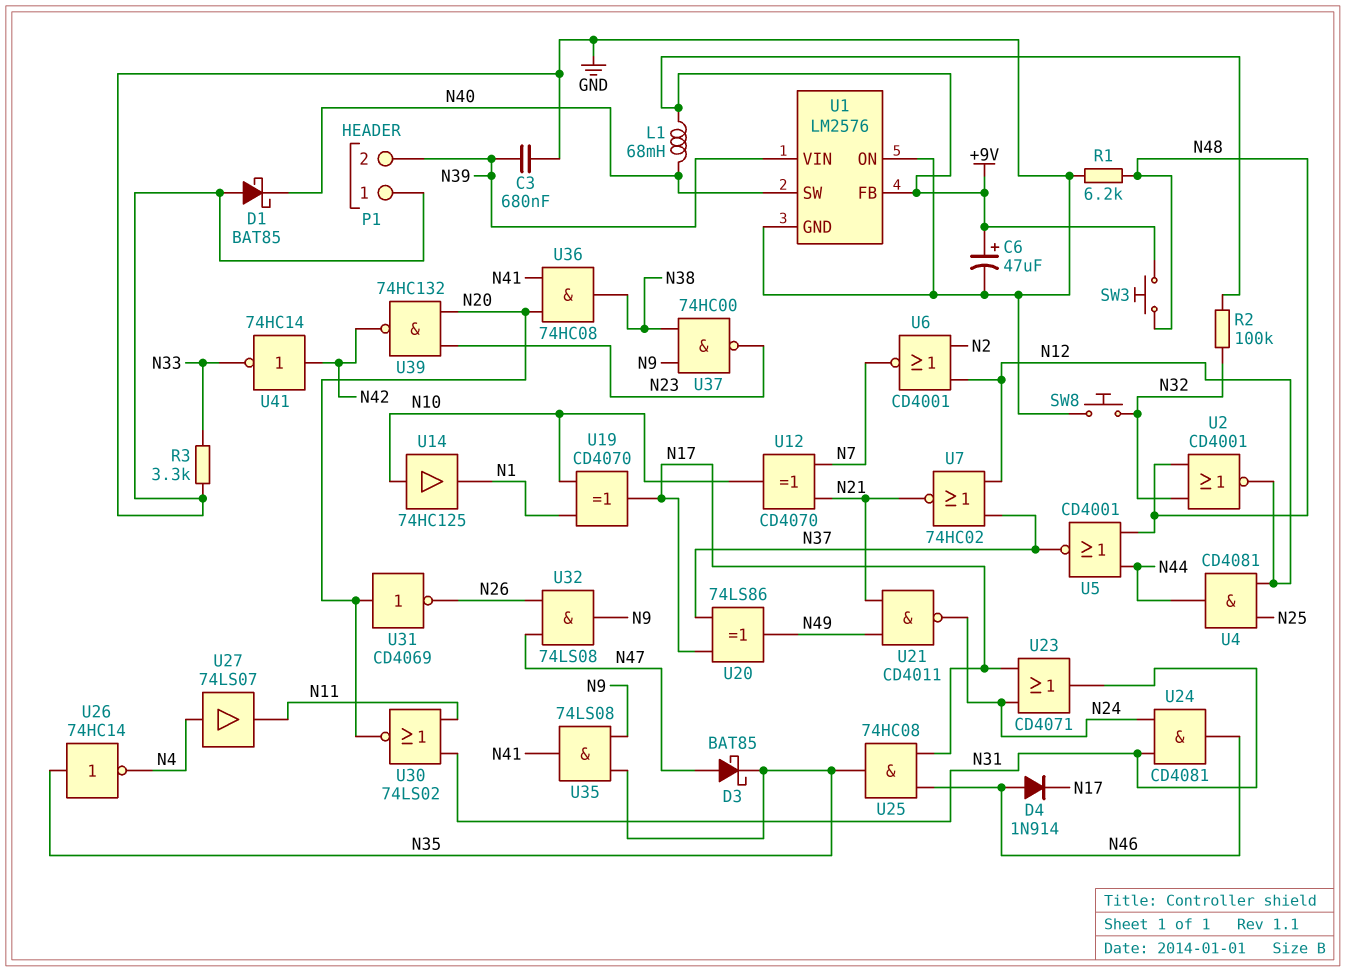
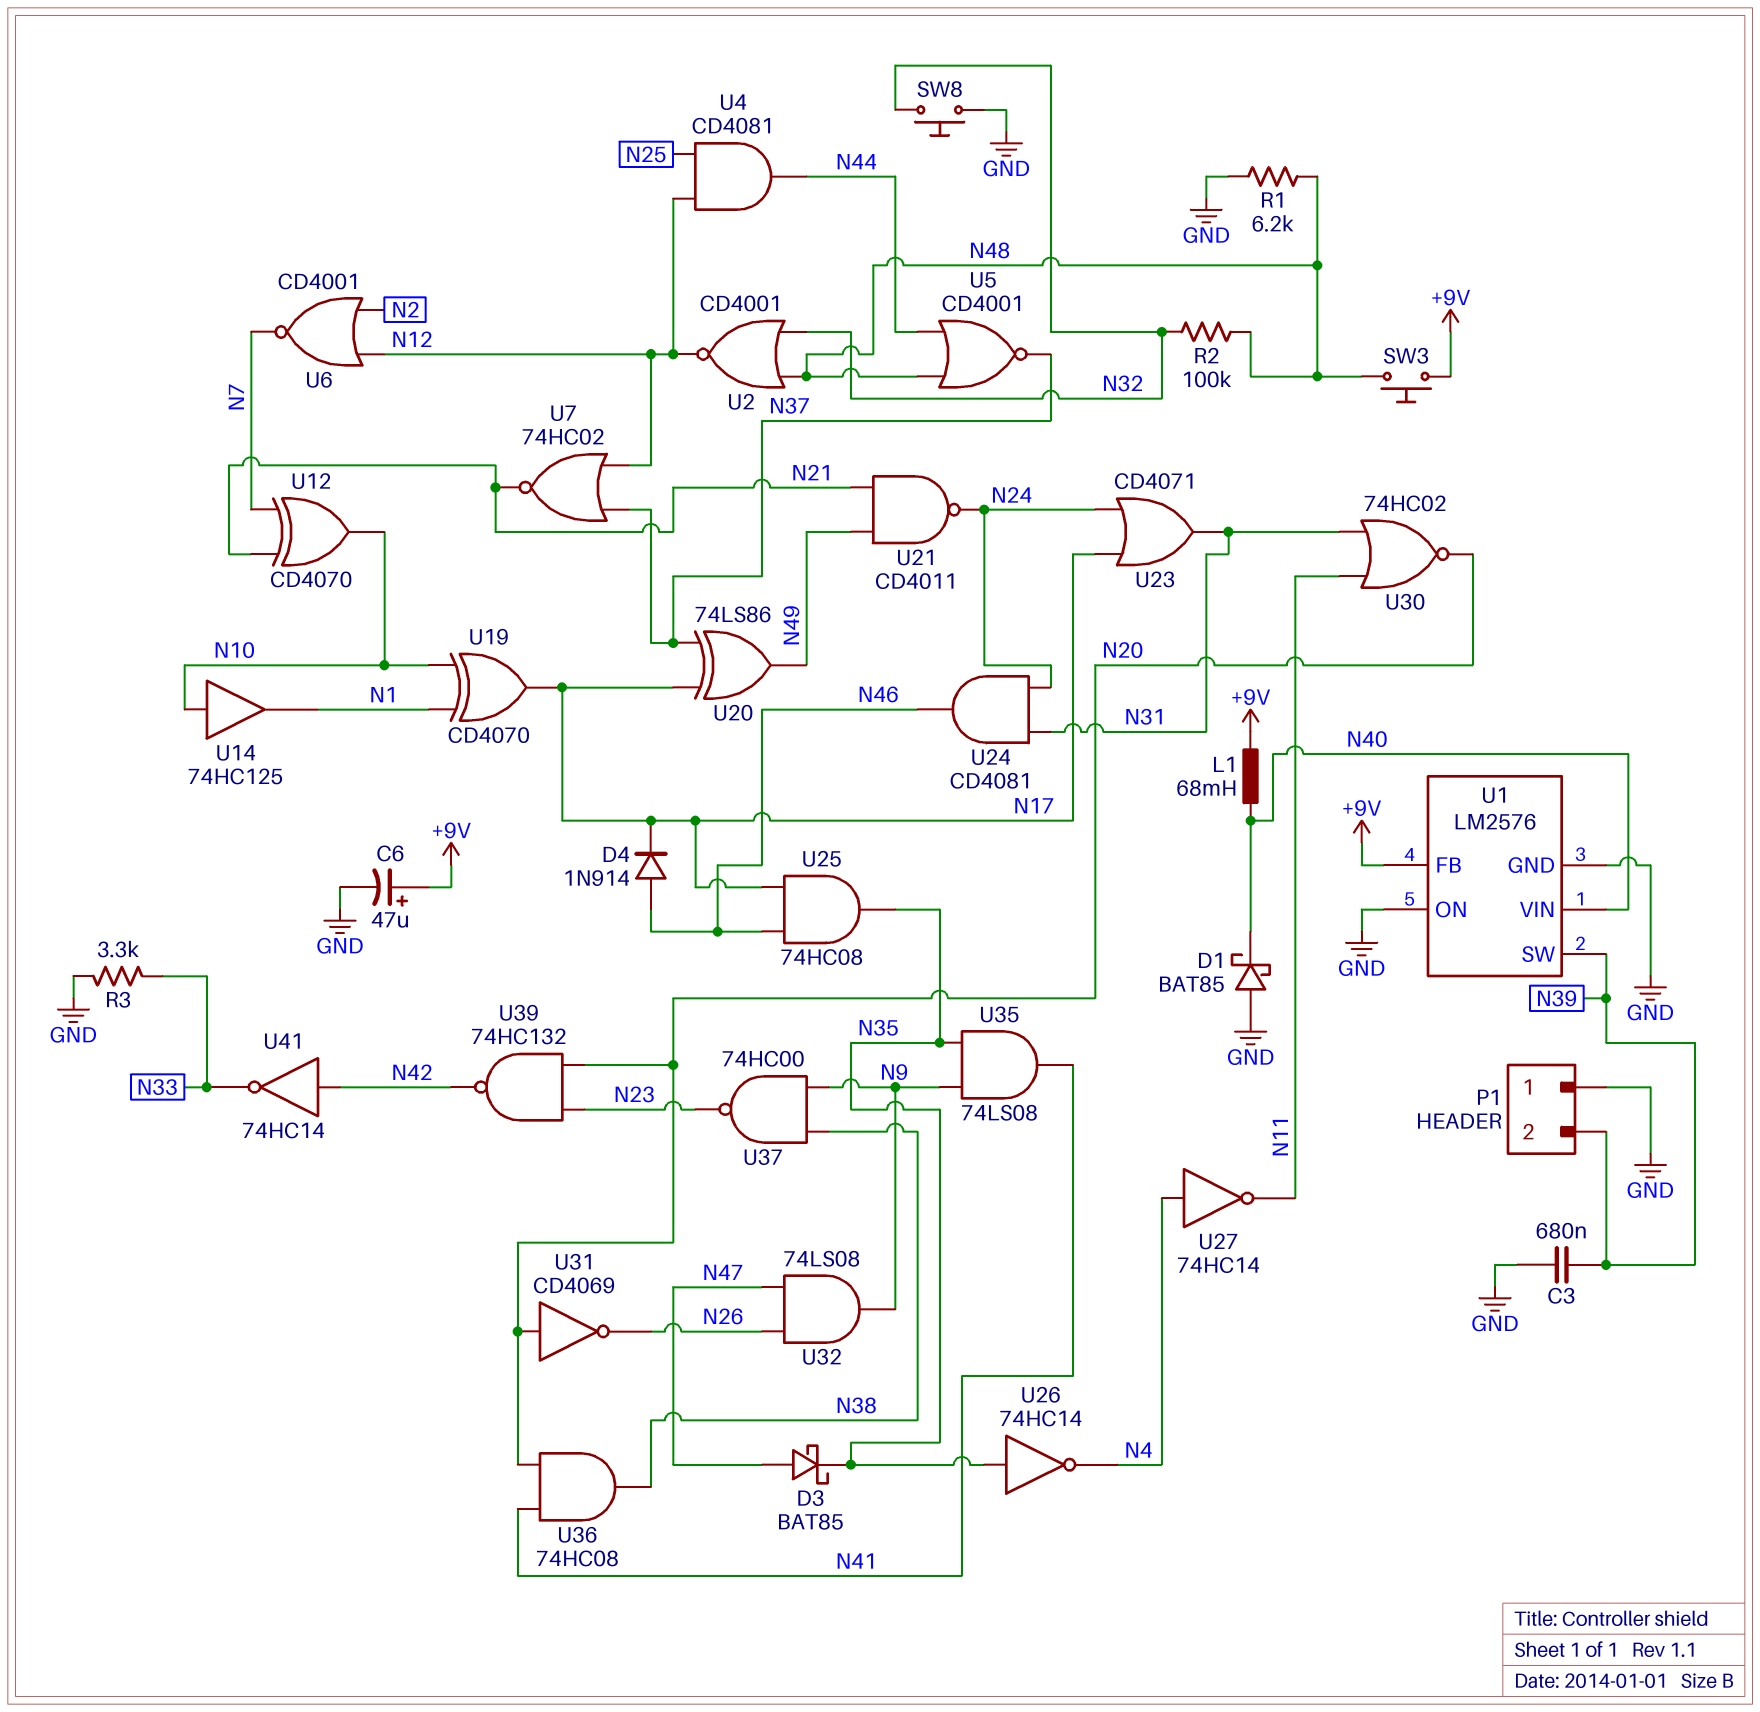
R2: 100k (+9V, N32) -> 100k (N32, N48)
U1 pin SW: N40 -> N39
U1 pin VIN: N39 -> N40
U27: buffer 74LS07 (in N4, out N11) -> NOT 74HC14 (in N4, out N11)
U30: NOR 74LS02 (in N11, in N31, out N20) -> NOR 74HC02 (in N11, in N31, out N20)

